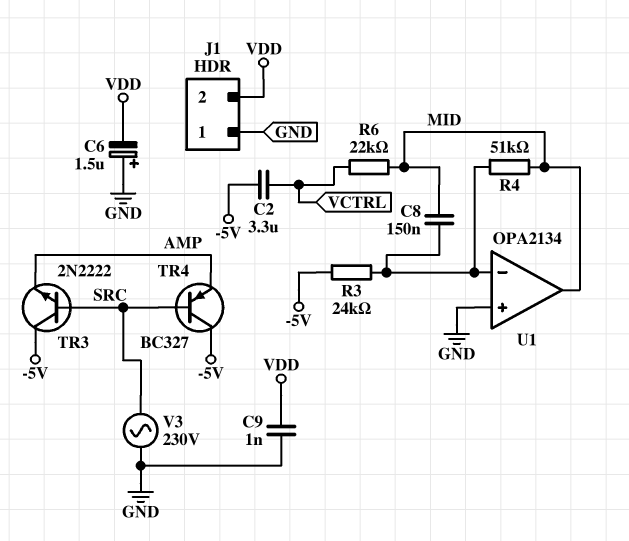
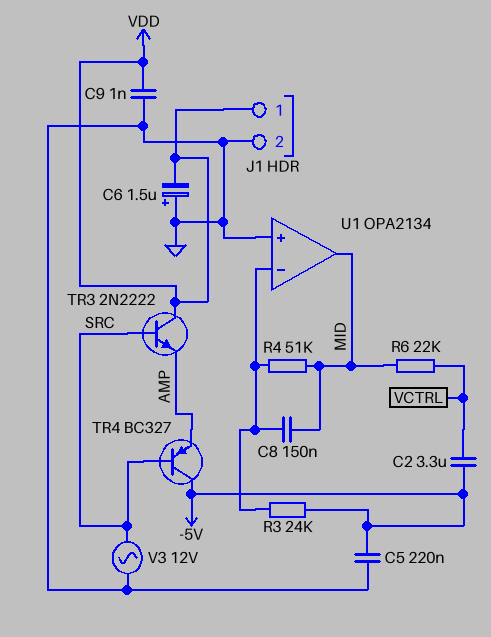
C5: none -> 220nF (-5V, GND)
J1 pin 1: GND -> VDD
J1 pin 2: VDD -> GND
TR3: NPN 2N2222 (B SRC, C -5V, E AMP) -> NPN 2N2222 (B SRC, C VDD, E AMP)
V3: AC 230V (GND, SRC) -> AC 12V (GND, SRC)

